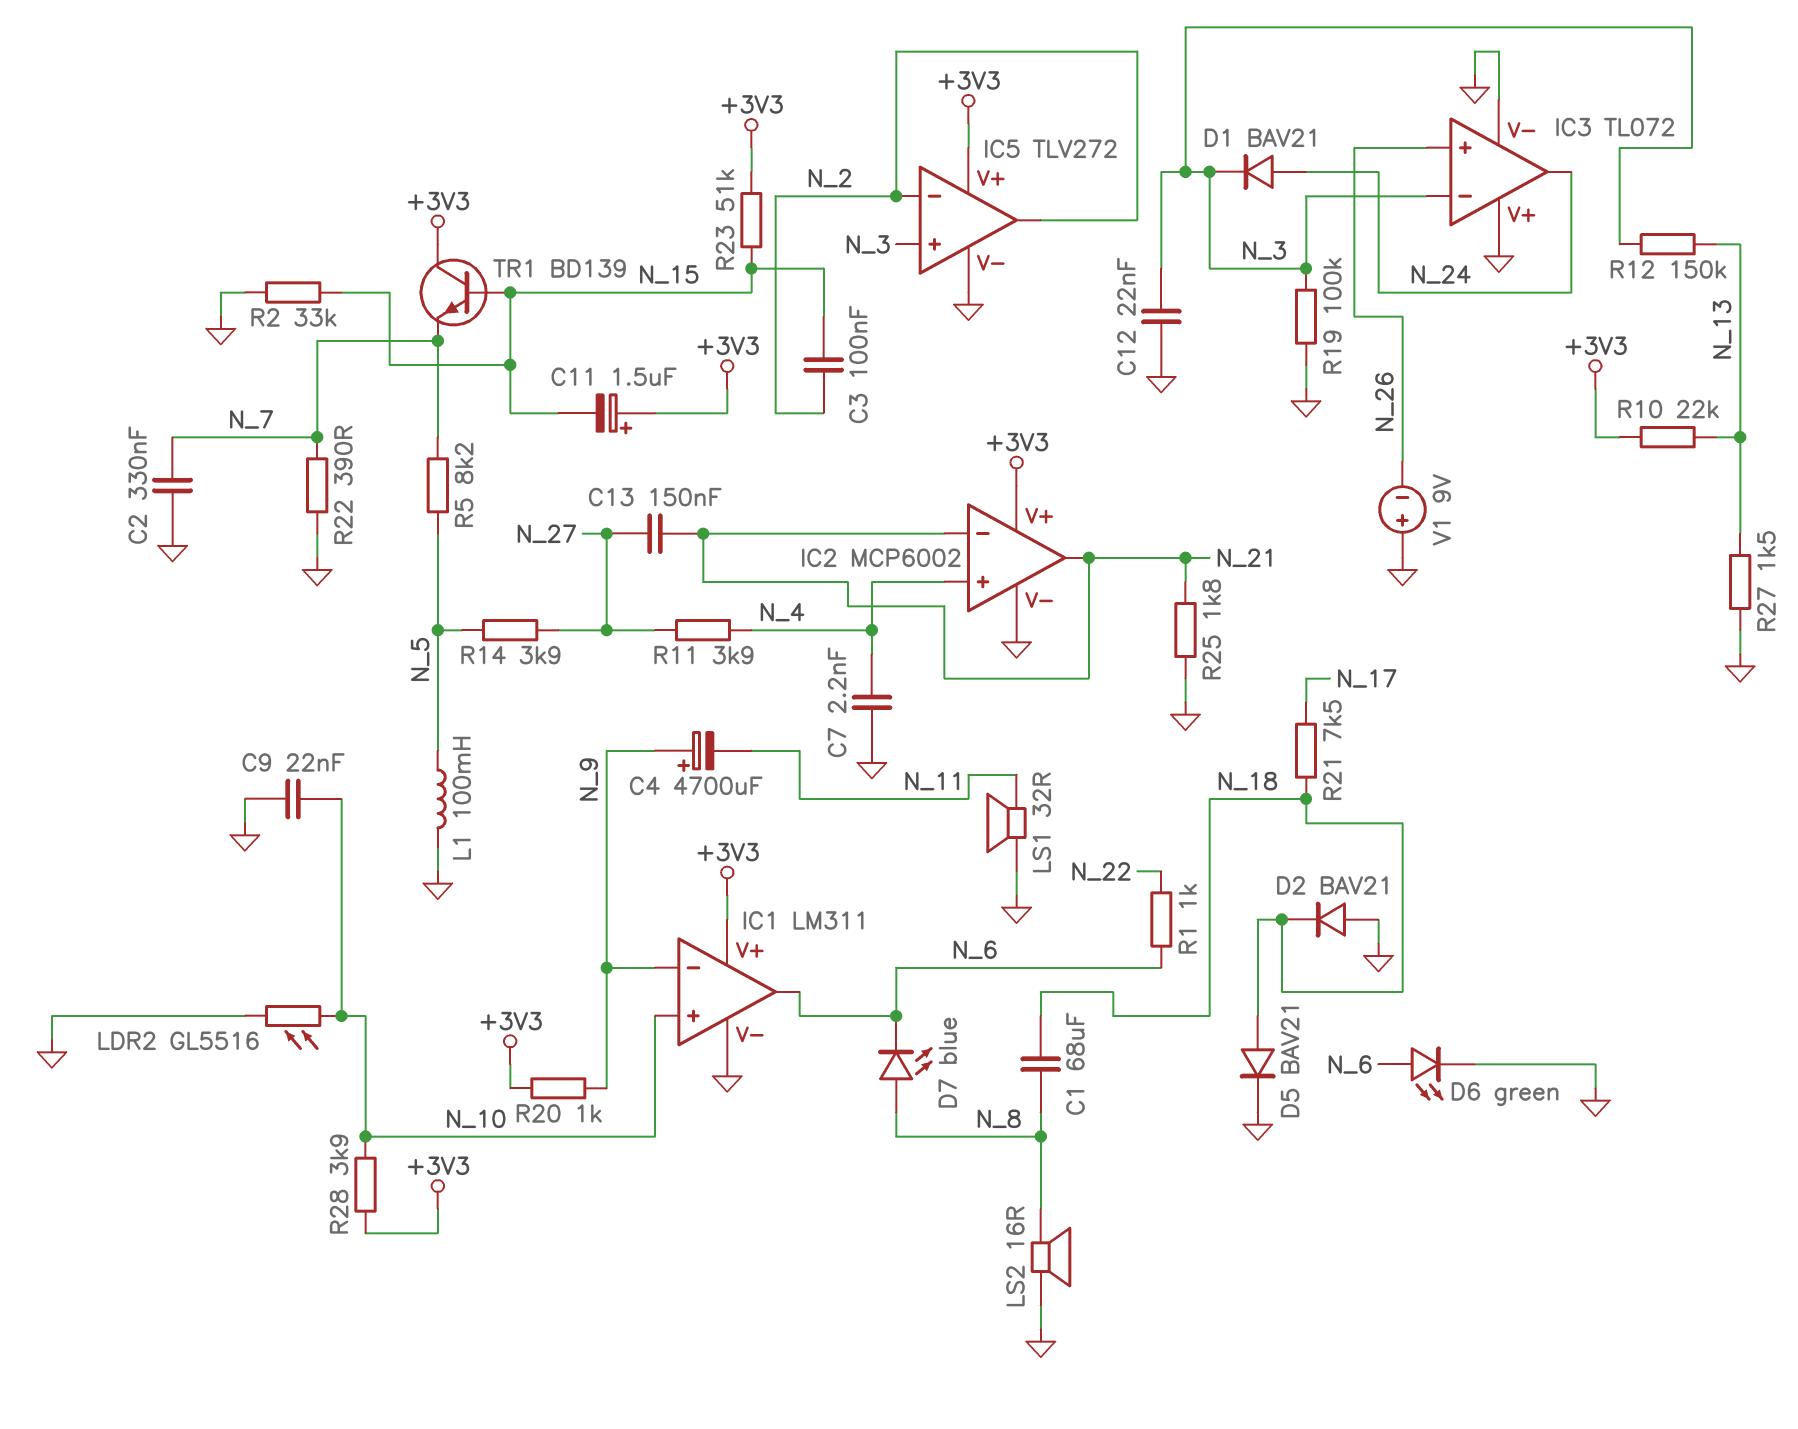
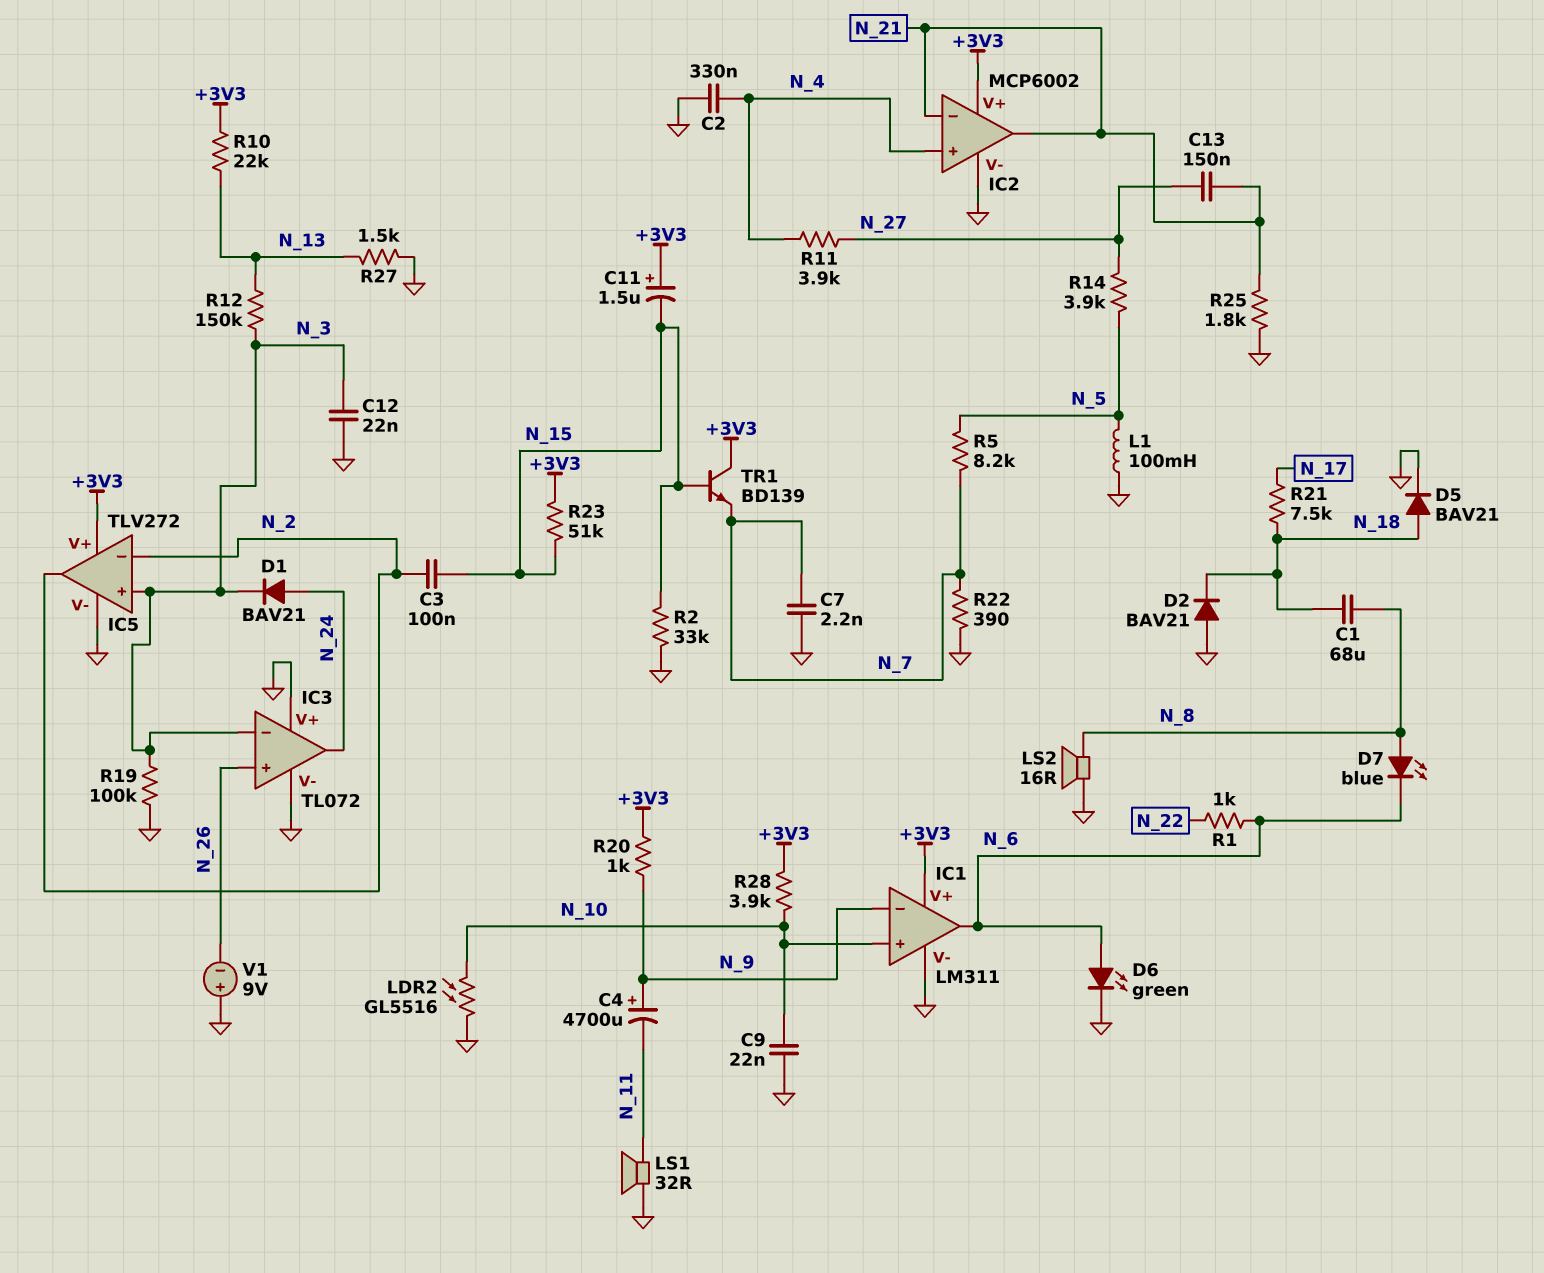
C2: 330nF (GND, N_7) -> 330nF (GND, N_4)
C7: 2.2nF (GND, N_4) -> 2.2nF (GND, N_7)

